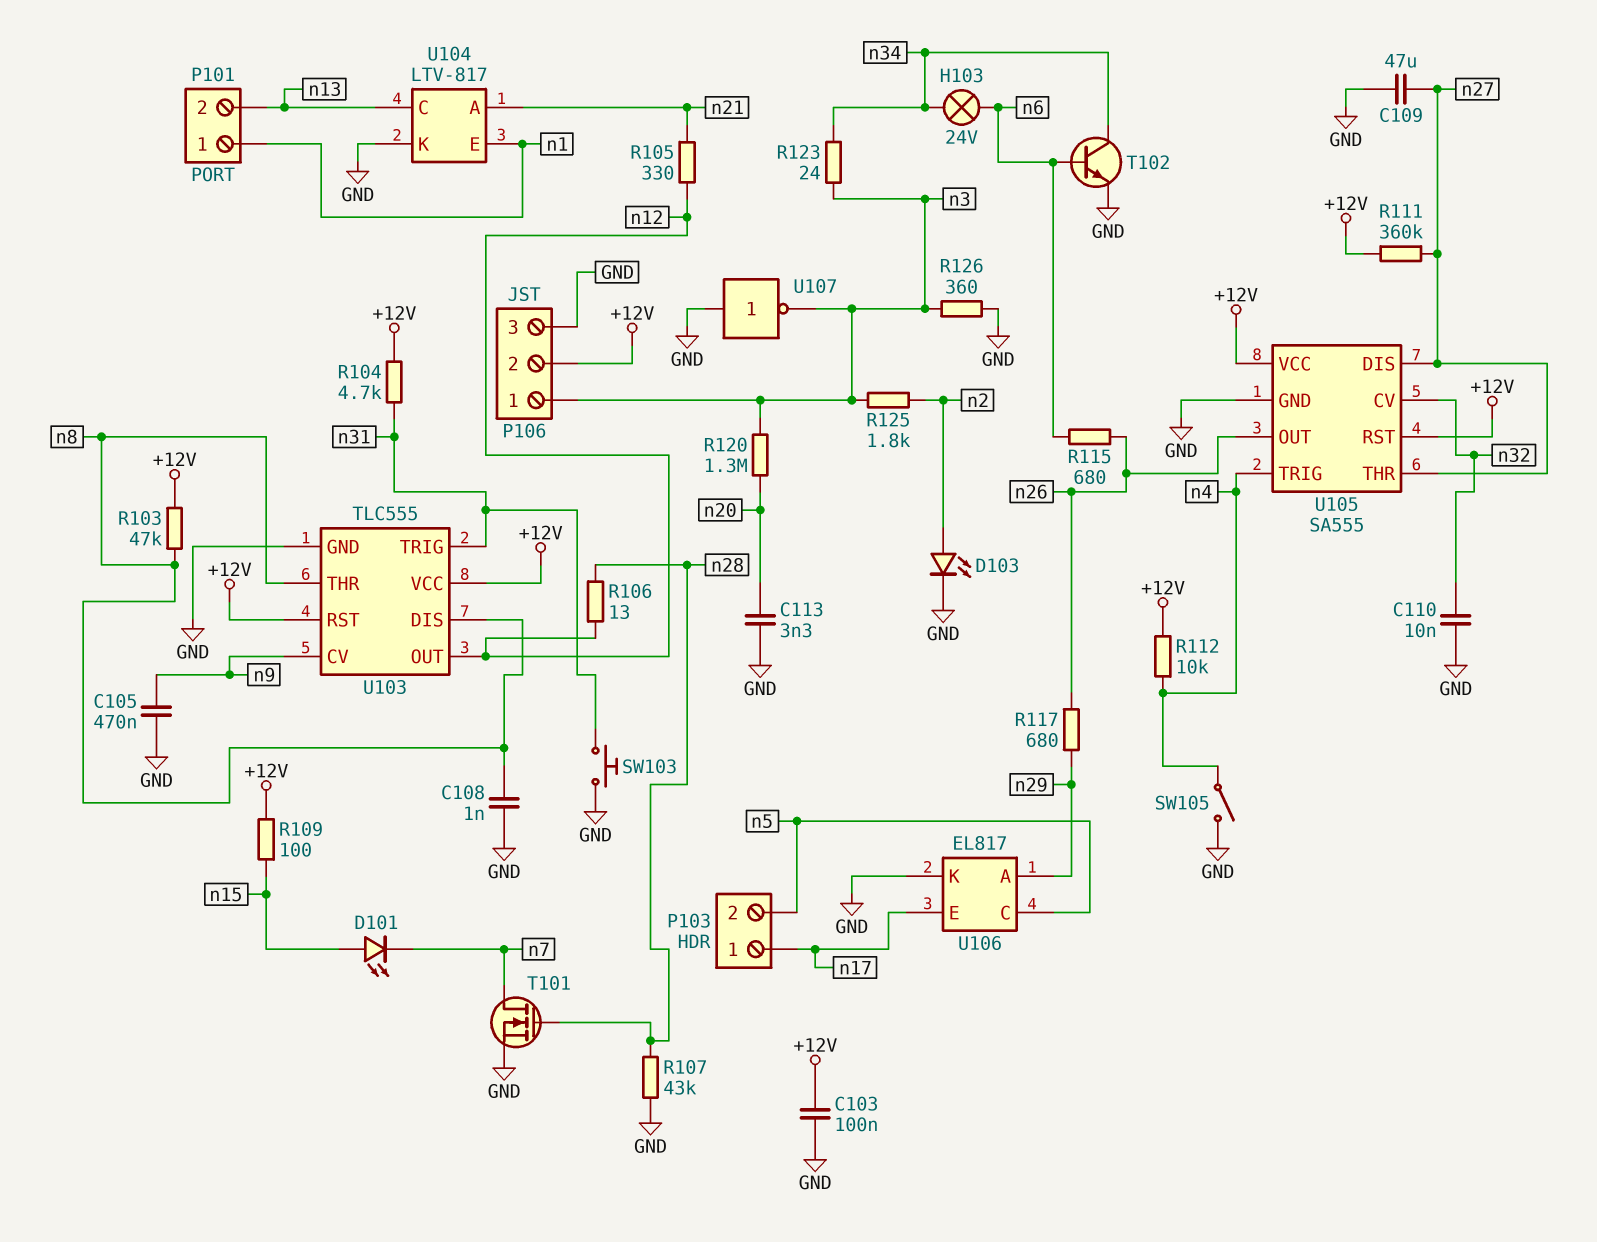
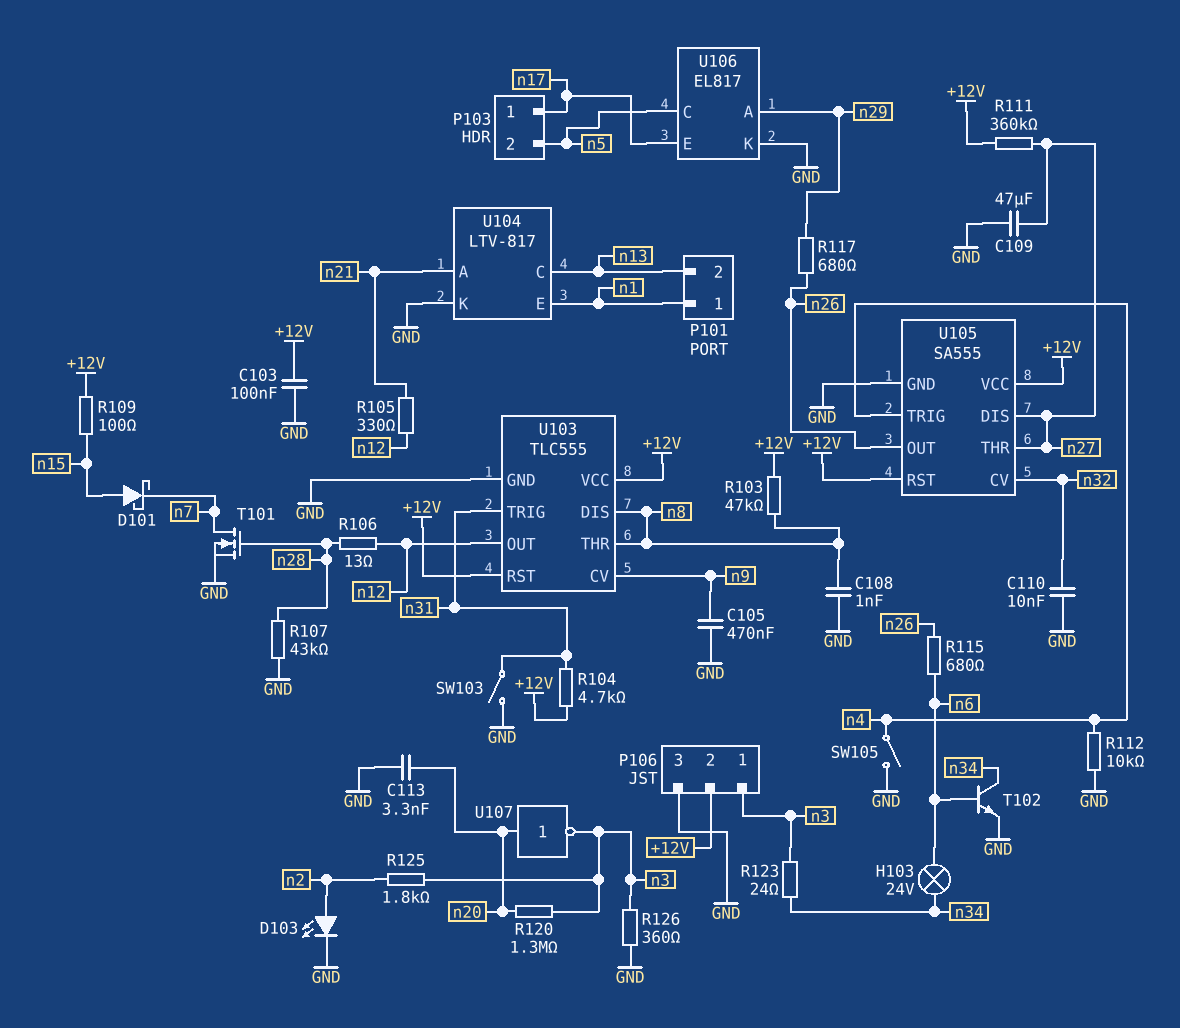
D101: LED (A n15, K n7) -> schottky (A n15, K n7)
R112: 10k (+12V, n4) -> 10k (GND, n4)
SW103: button (GND, n31) -> switch (GND, n31)
U107: NOT (in GND, out n3) -> NOT (in n20, out n3)

